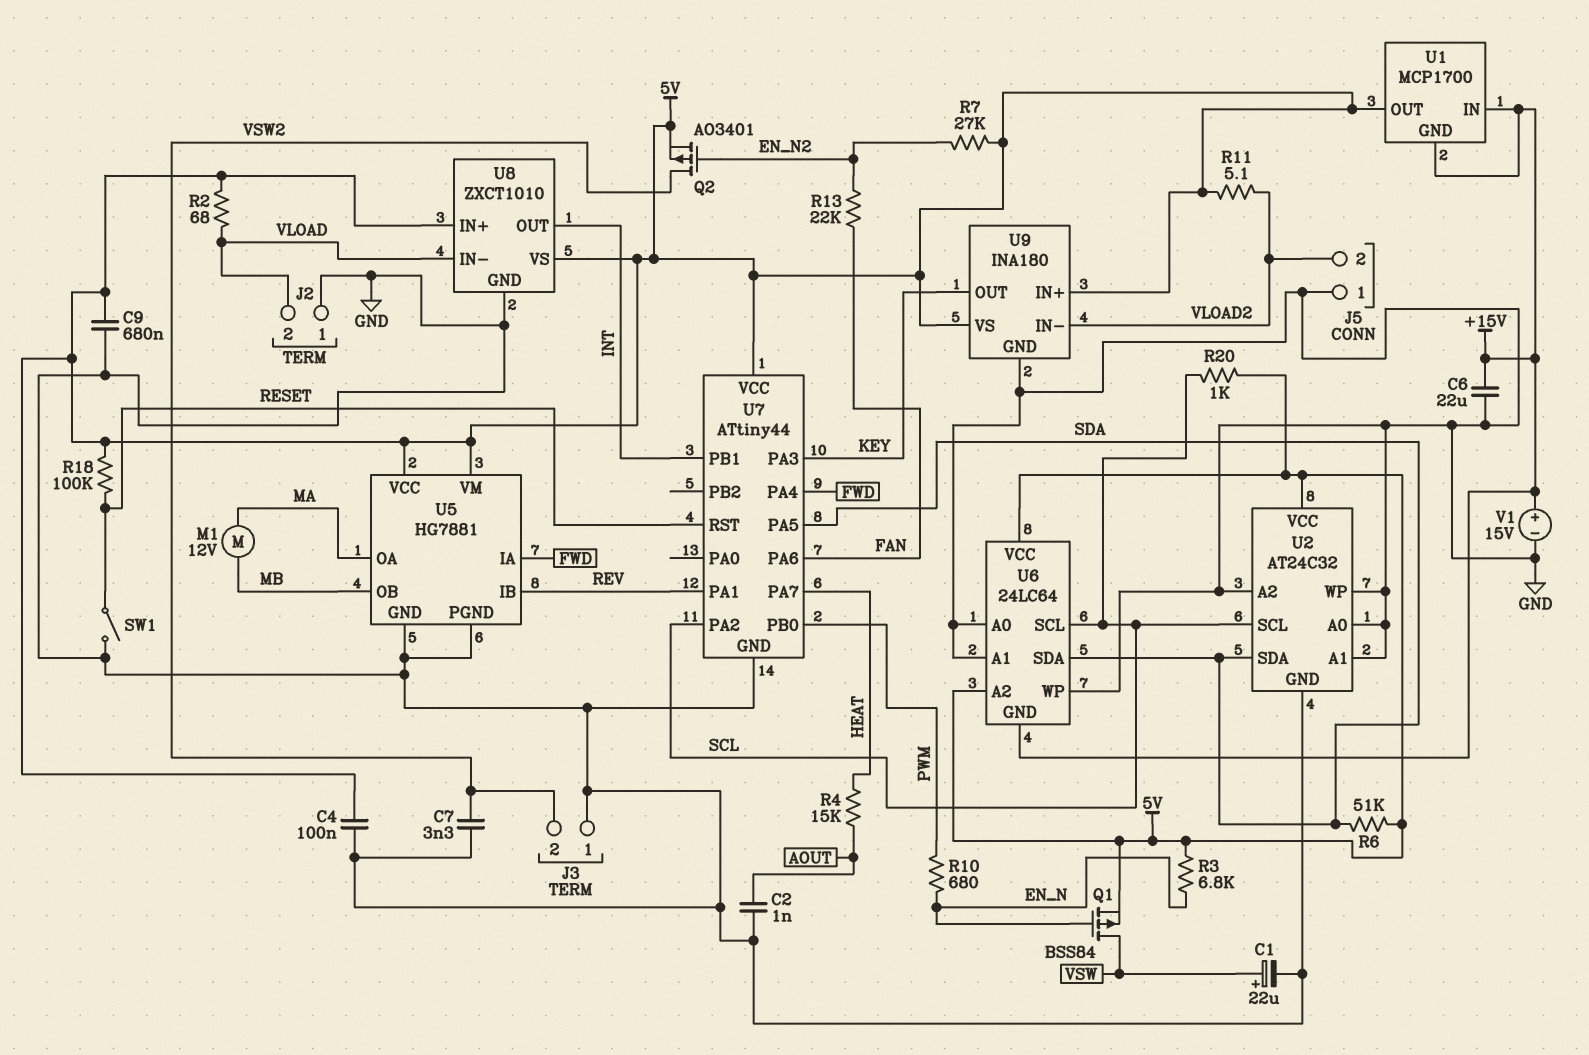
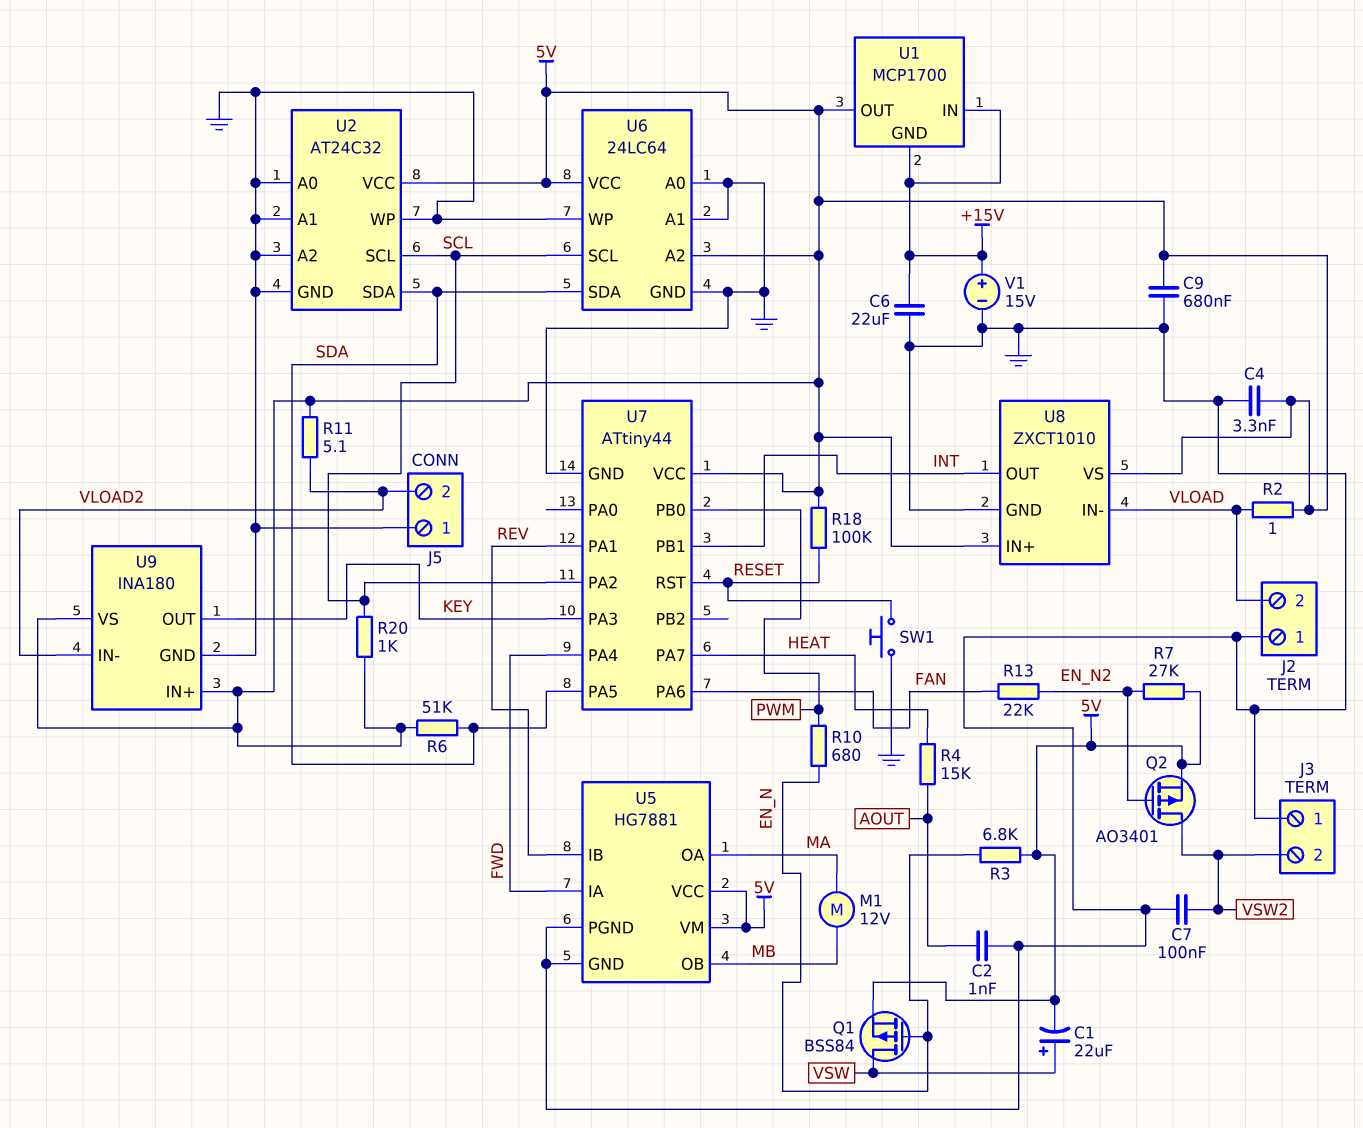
C1: 22uF (plus VSW, minus GND) -> 22uF (plus VSW, minus 5V)
C4: 100nF (5V, GND) -> 3.3nF (5V, GND)
C7: 3.3nF (GND, VSW2) -> 100nF (GND, VSW2)
R2: 68 (5V, VLOAD) -> 1 (5V, VLOAD)
SW1: switch (GND, RESET) -> button (GND, RESET)
U6 pin GND: +15V -> GND

